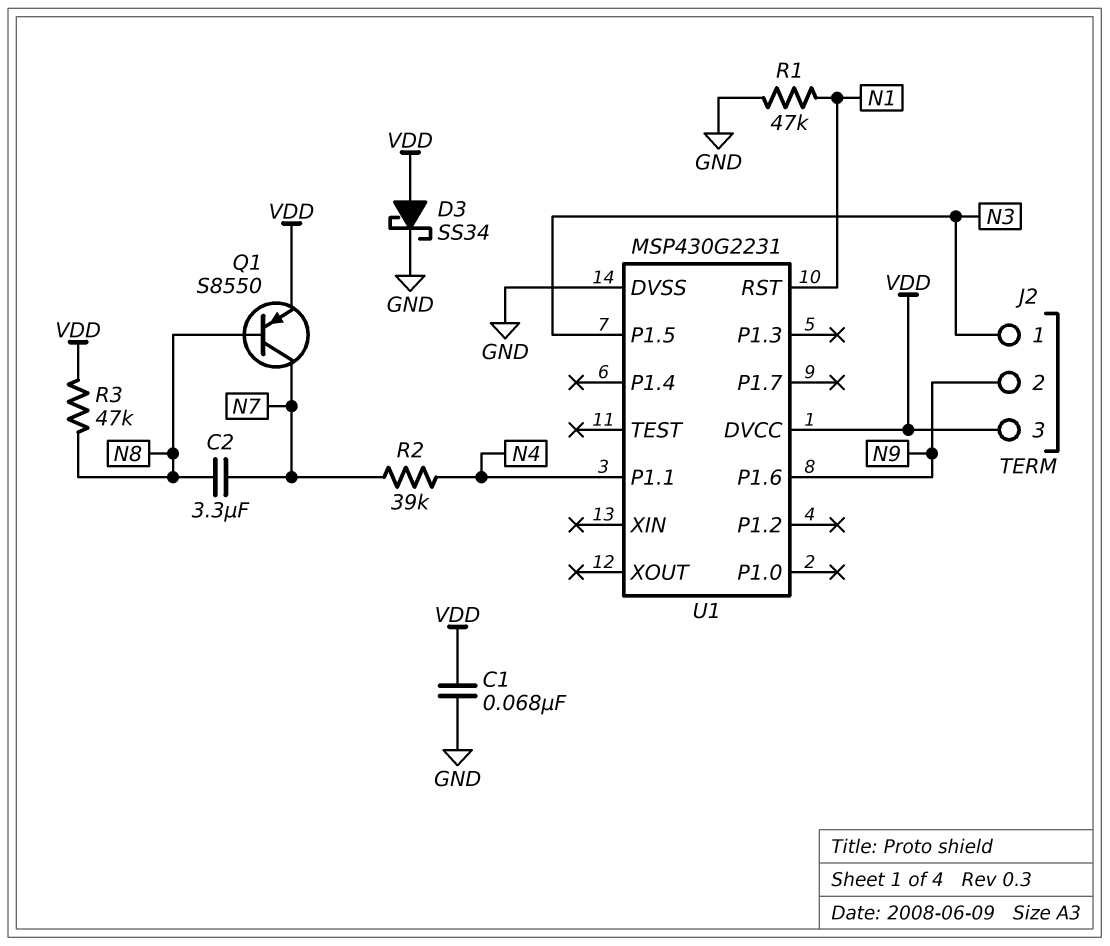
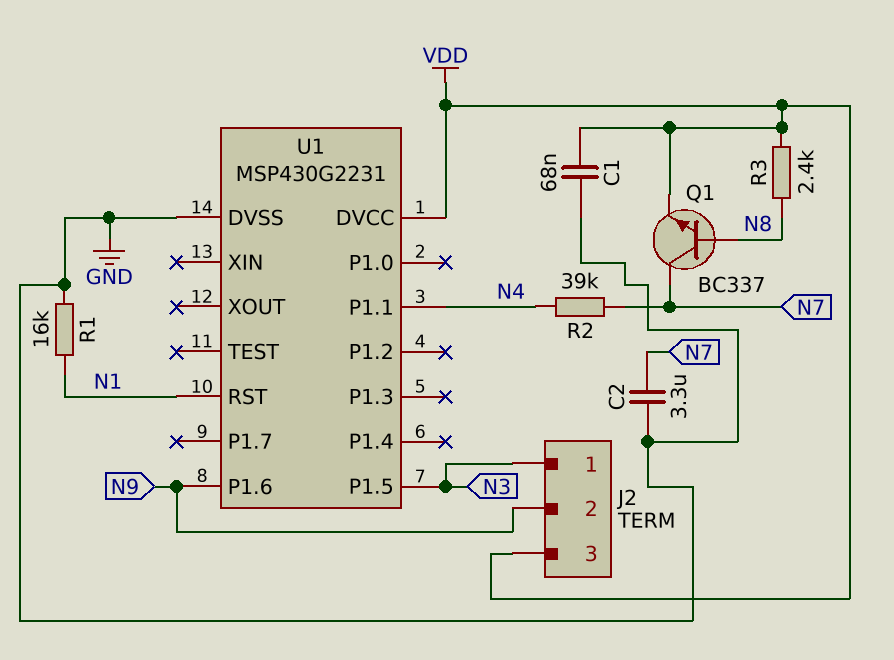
C2: 3.3uF (N7, N8) -> 3.3uF (GND, N7)
D3: schottky SS34 (A VDD, K GND) -> none
Q1: PNP S8550 (B N8, C N7, E VDD) -> NPN BC337 (B N8, C N7, E VDD)
R1: 47k (GND, N1) -> 16k (GND, N1)
R3: 47k (N8, VDD) -> 2.4k (N8, VDD)

